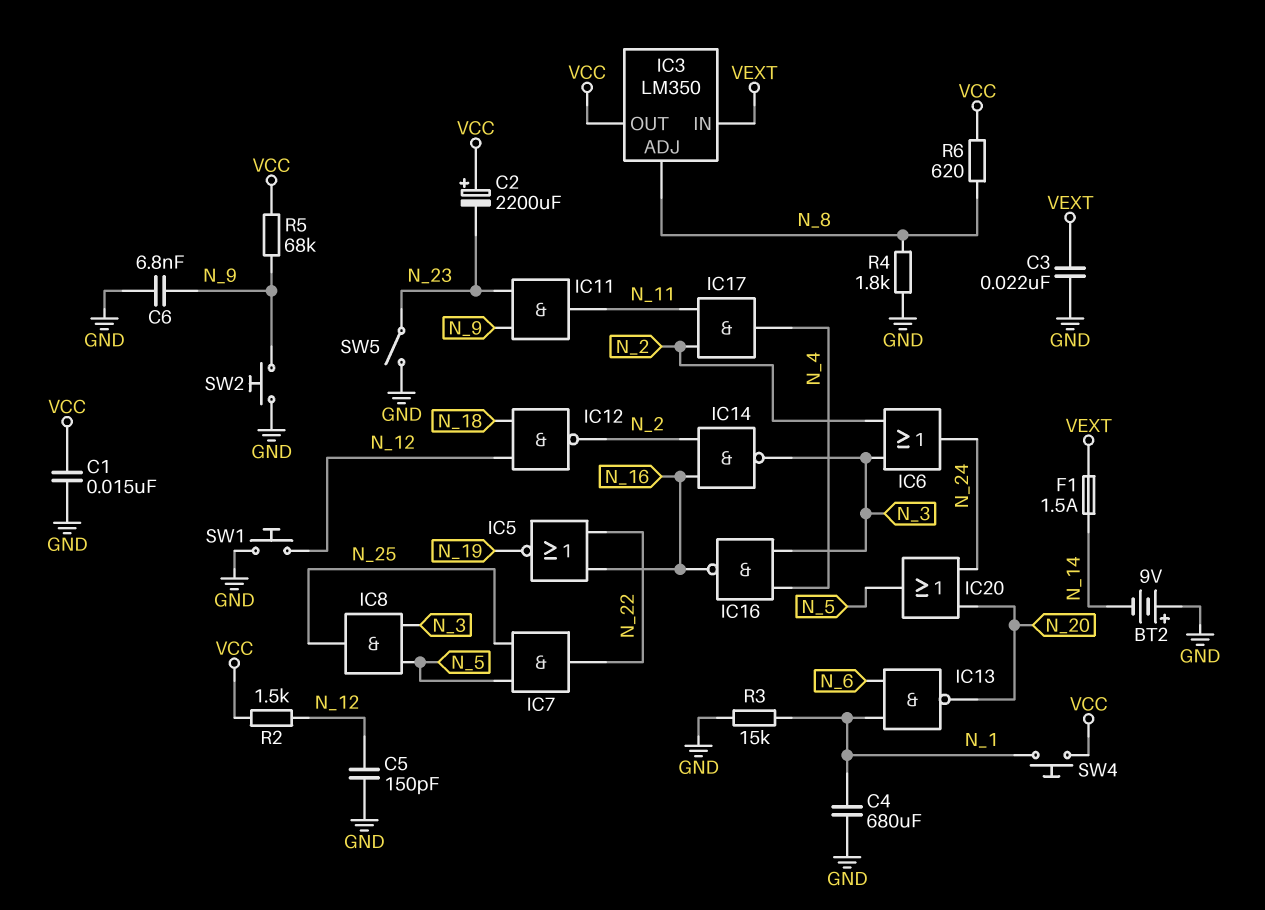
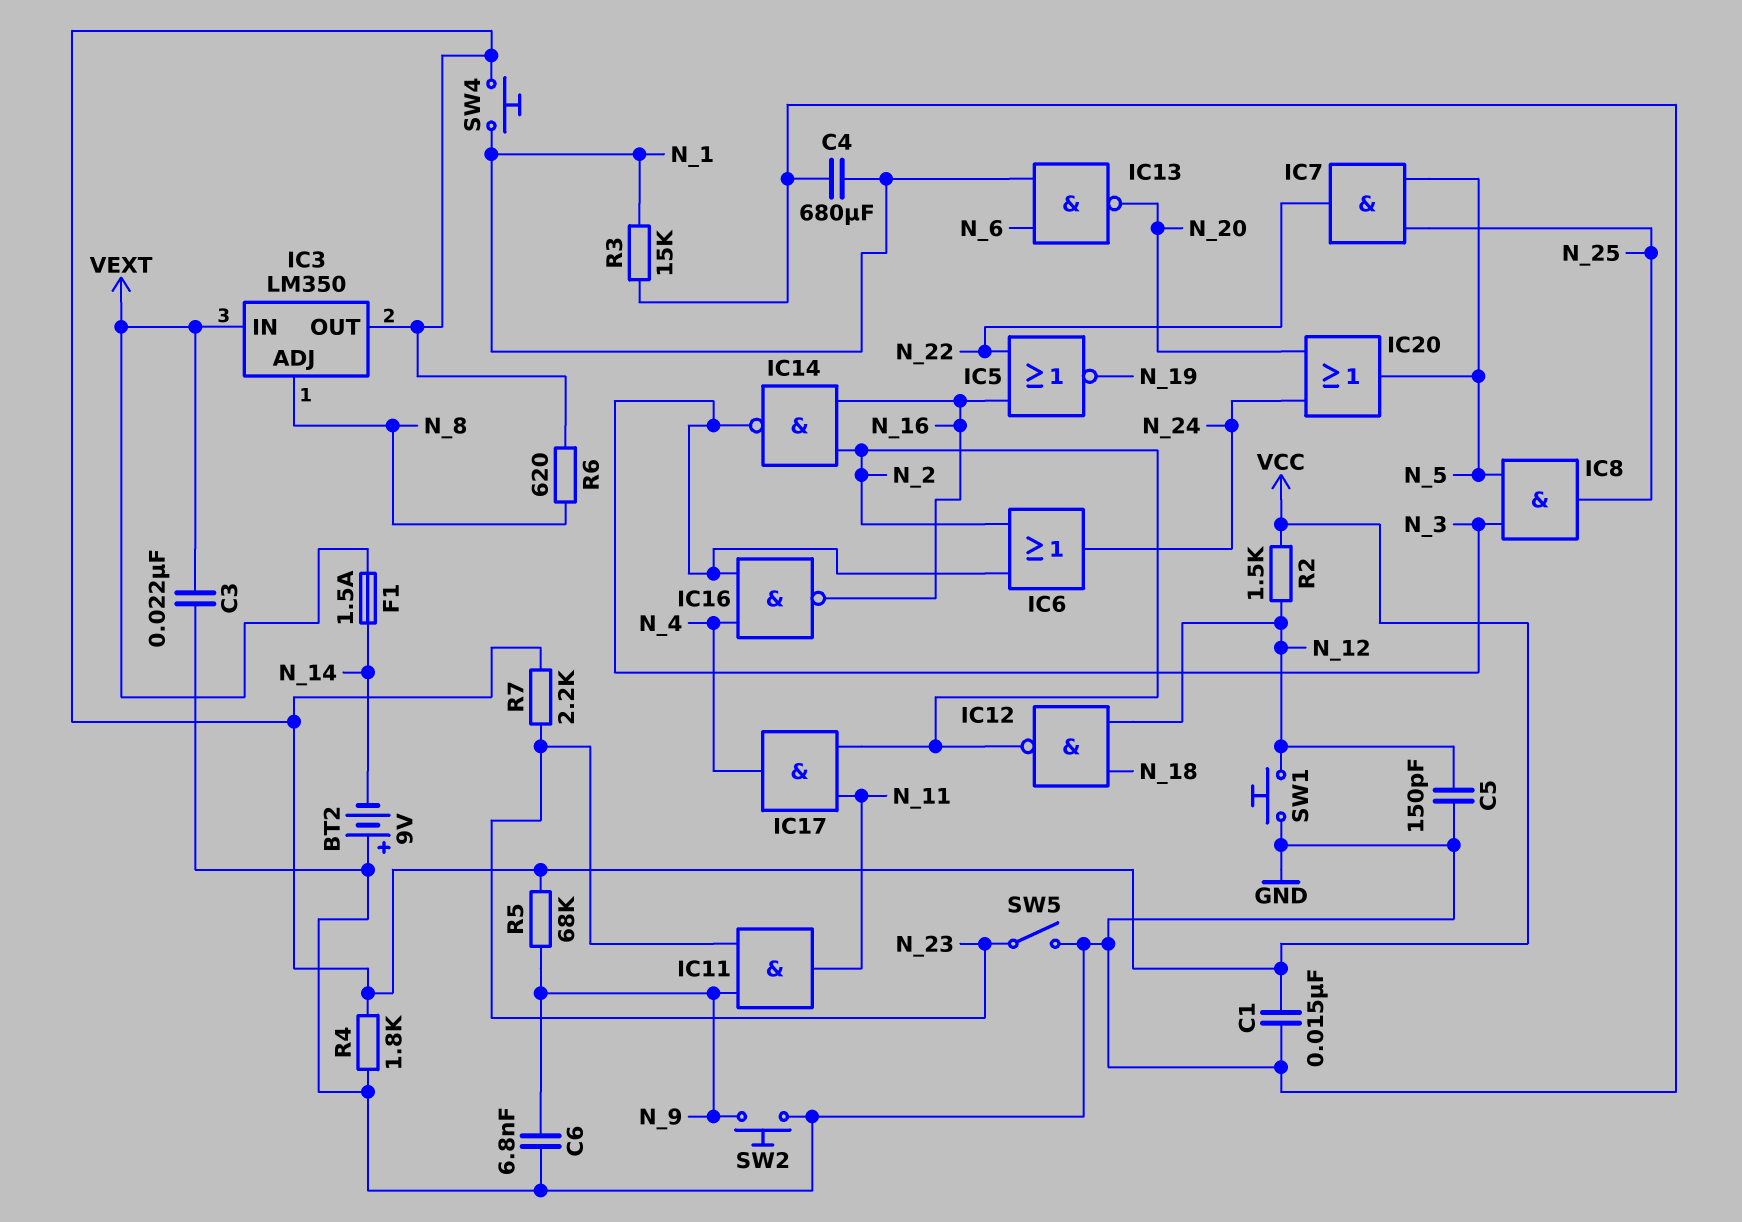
C2: 2200uF (plus VCC, minus N_23) -> none
R4: 1.8k (GND, N_8) -> 1.8k (GND, VCC)
R7: none -> 2.2k (N_23, VCC)

